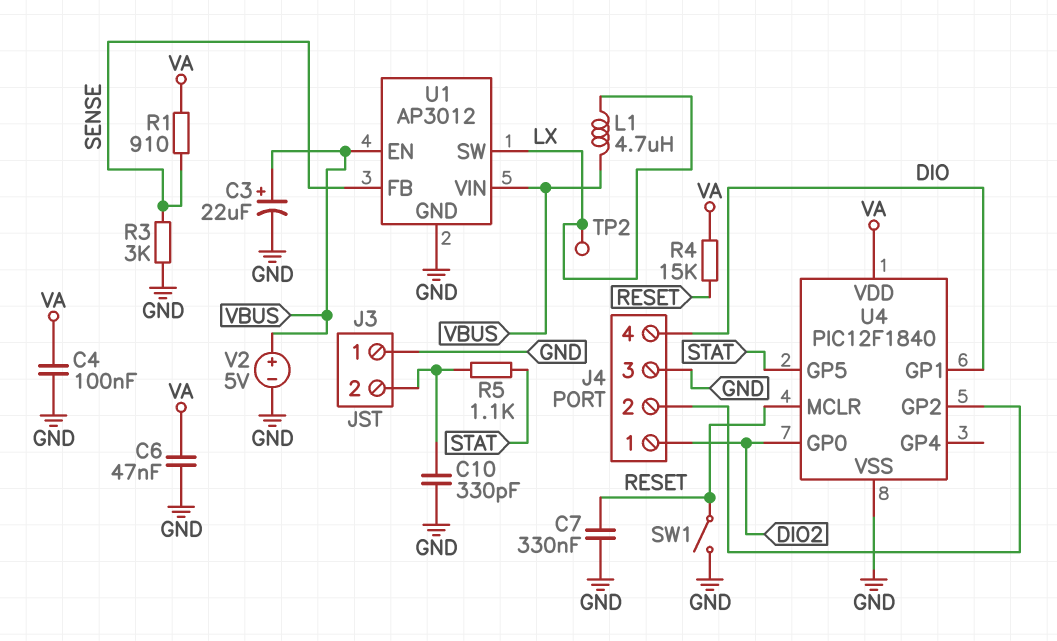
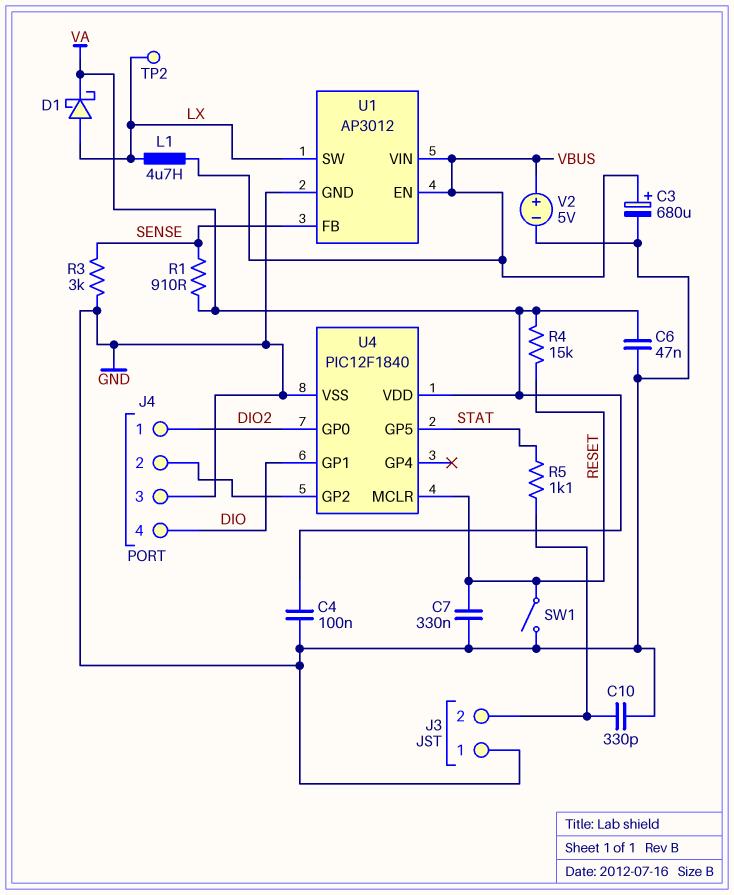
C3: 22uF (plus VBUS, minus GND) -> 680uF (plus VBUS, minus GND)
D1: none -> schottky (A LX, K VA)

